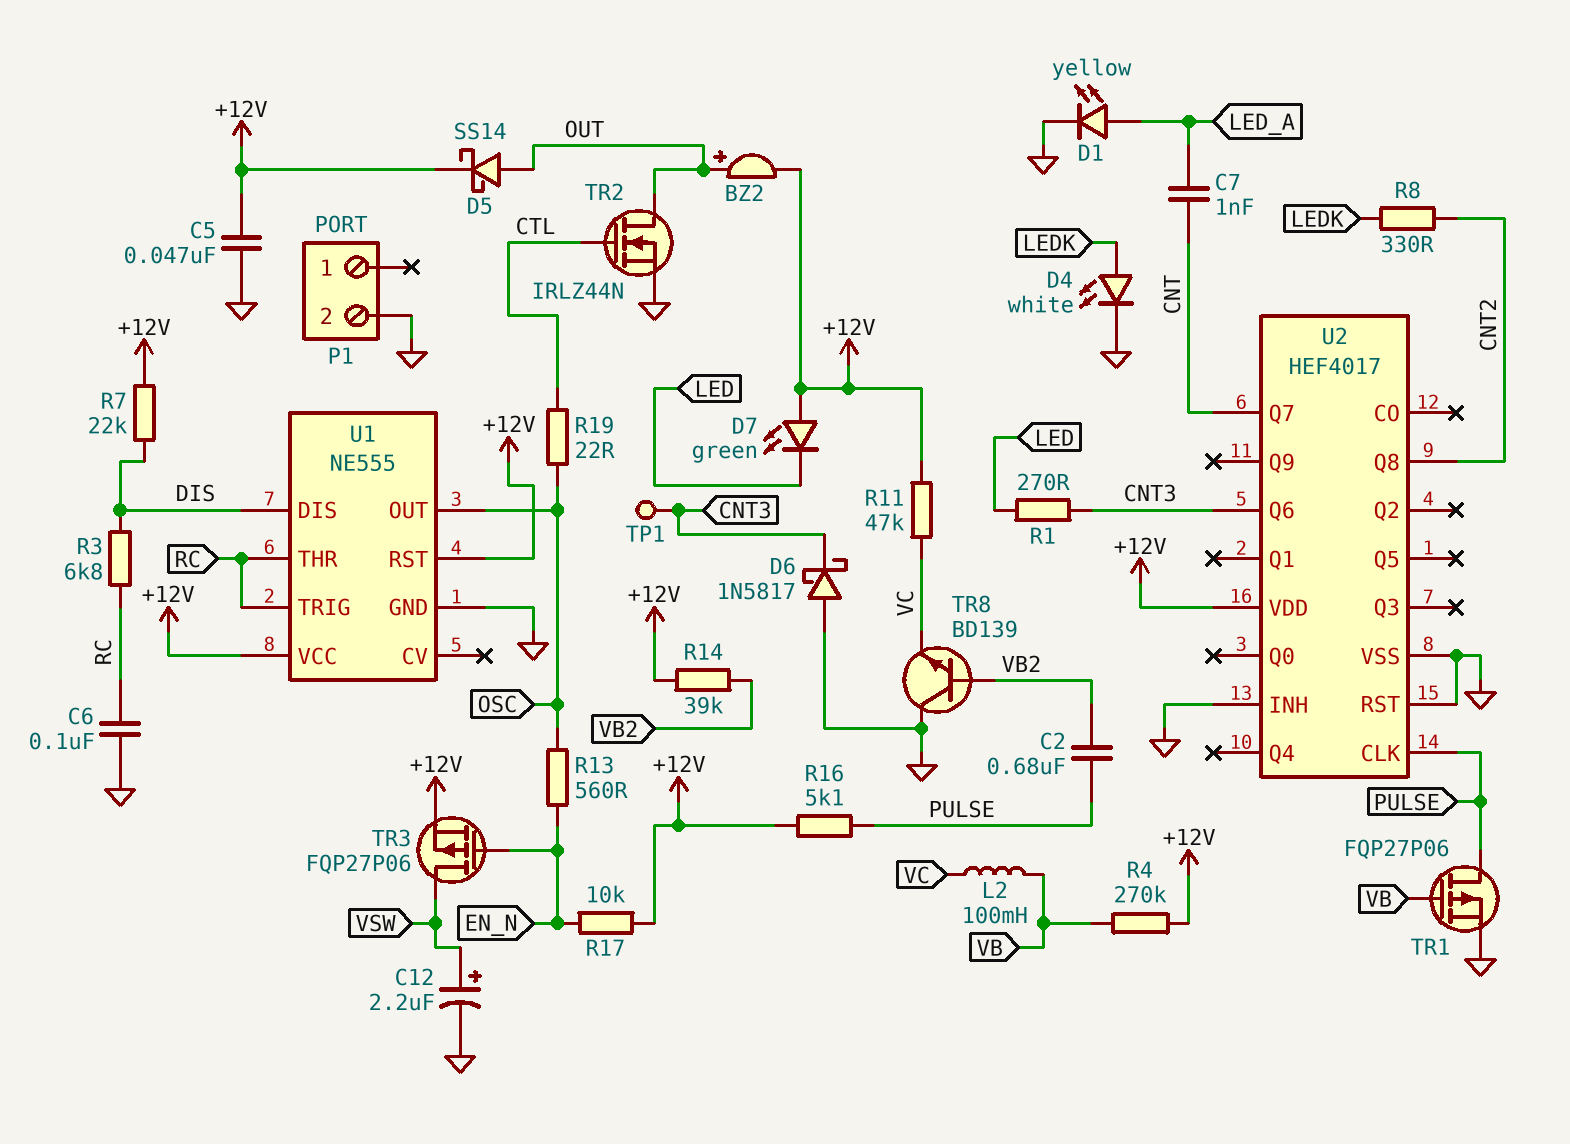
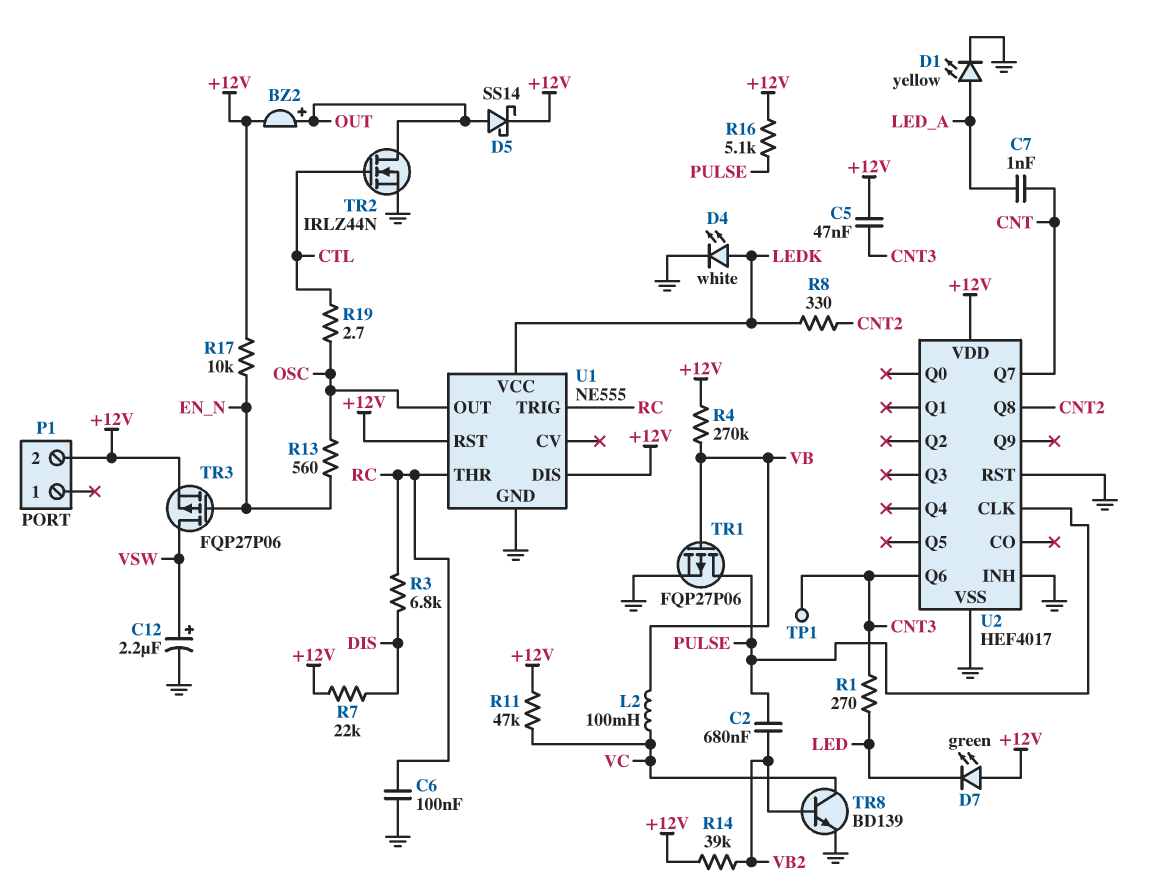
C5: 47nF (+12V, GND) -> 47nF (+12V, CNT3)
D6: schottky 1N5817 (A GND, K CNT3) -> none
P1 pin 2: GND -> +12V
R19: 22 (CTL, OSC) -> 2.7 (CTL, OSC)
TR8: NPN BD139 (B VB2, C GND, E VC) -> NPN BD139 (B VB2, C VC, E GND)
U1 pin DIS: DIS -> +12V
U1 pin VCC: +12V -> LEDK

